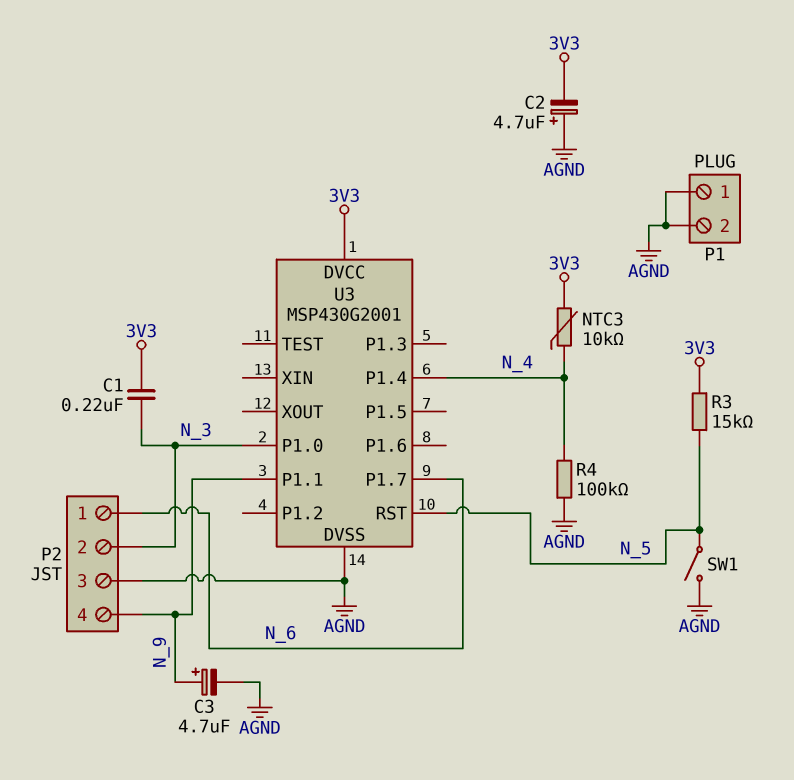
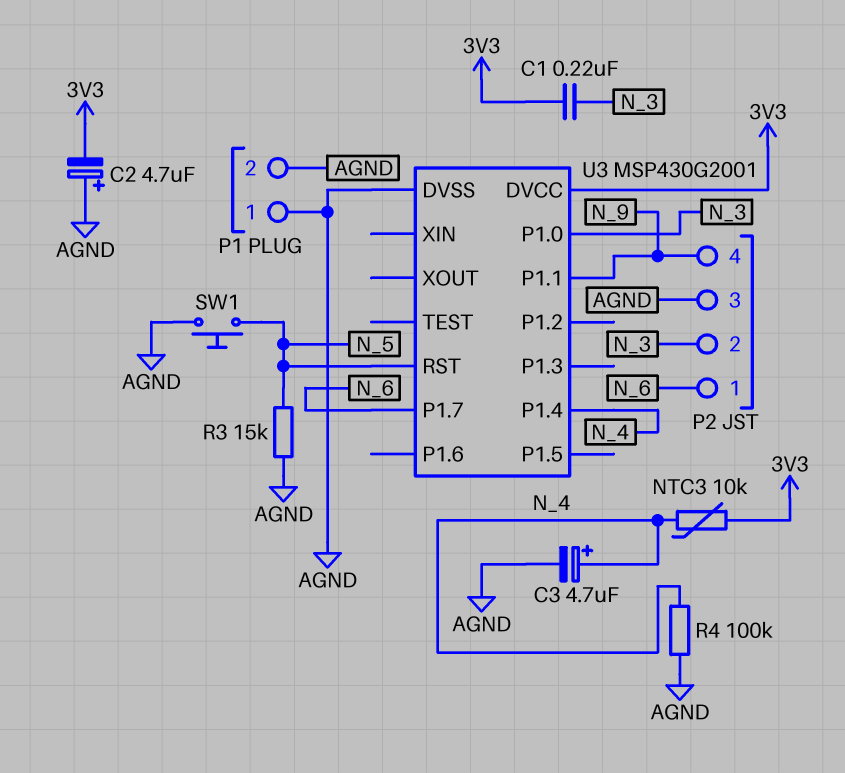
C3: 4.7uF (plus N_9, minus AGND) -> 4.7uF (plus N_4, minus AGND)
R3: 15k (3V3, N_5) -> 15k (AGND, N_5)
SW1: switch (AGND, N_5) -> button (AGND, N_5)

